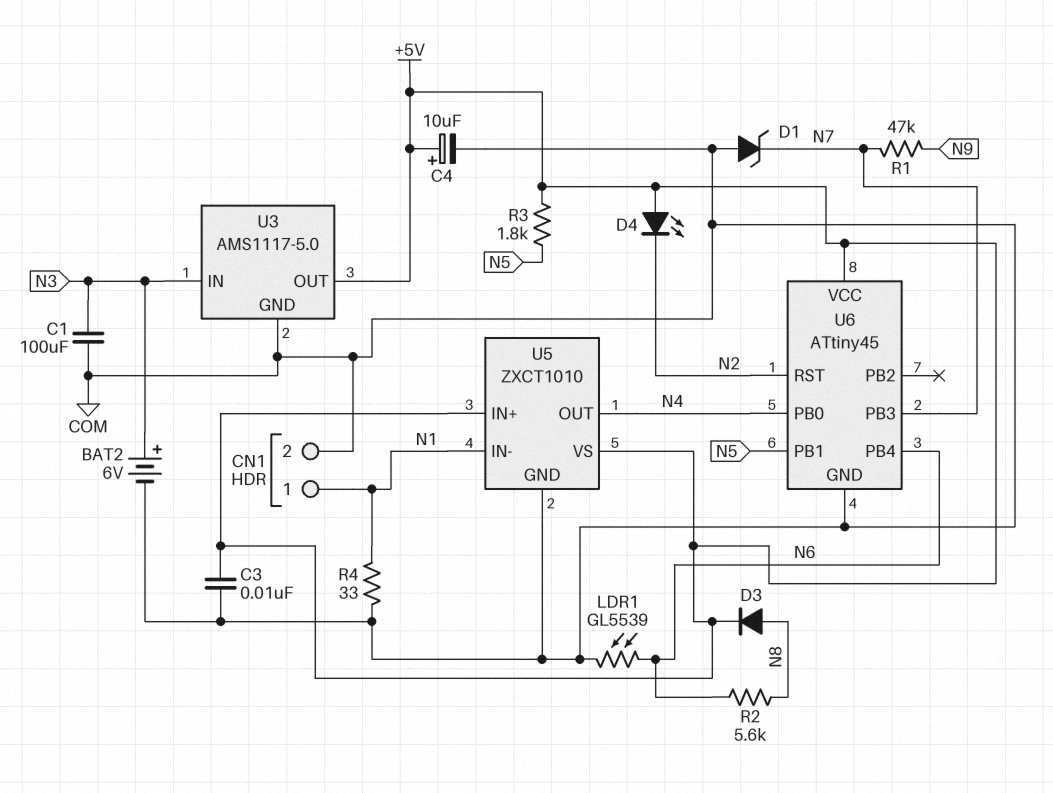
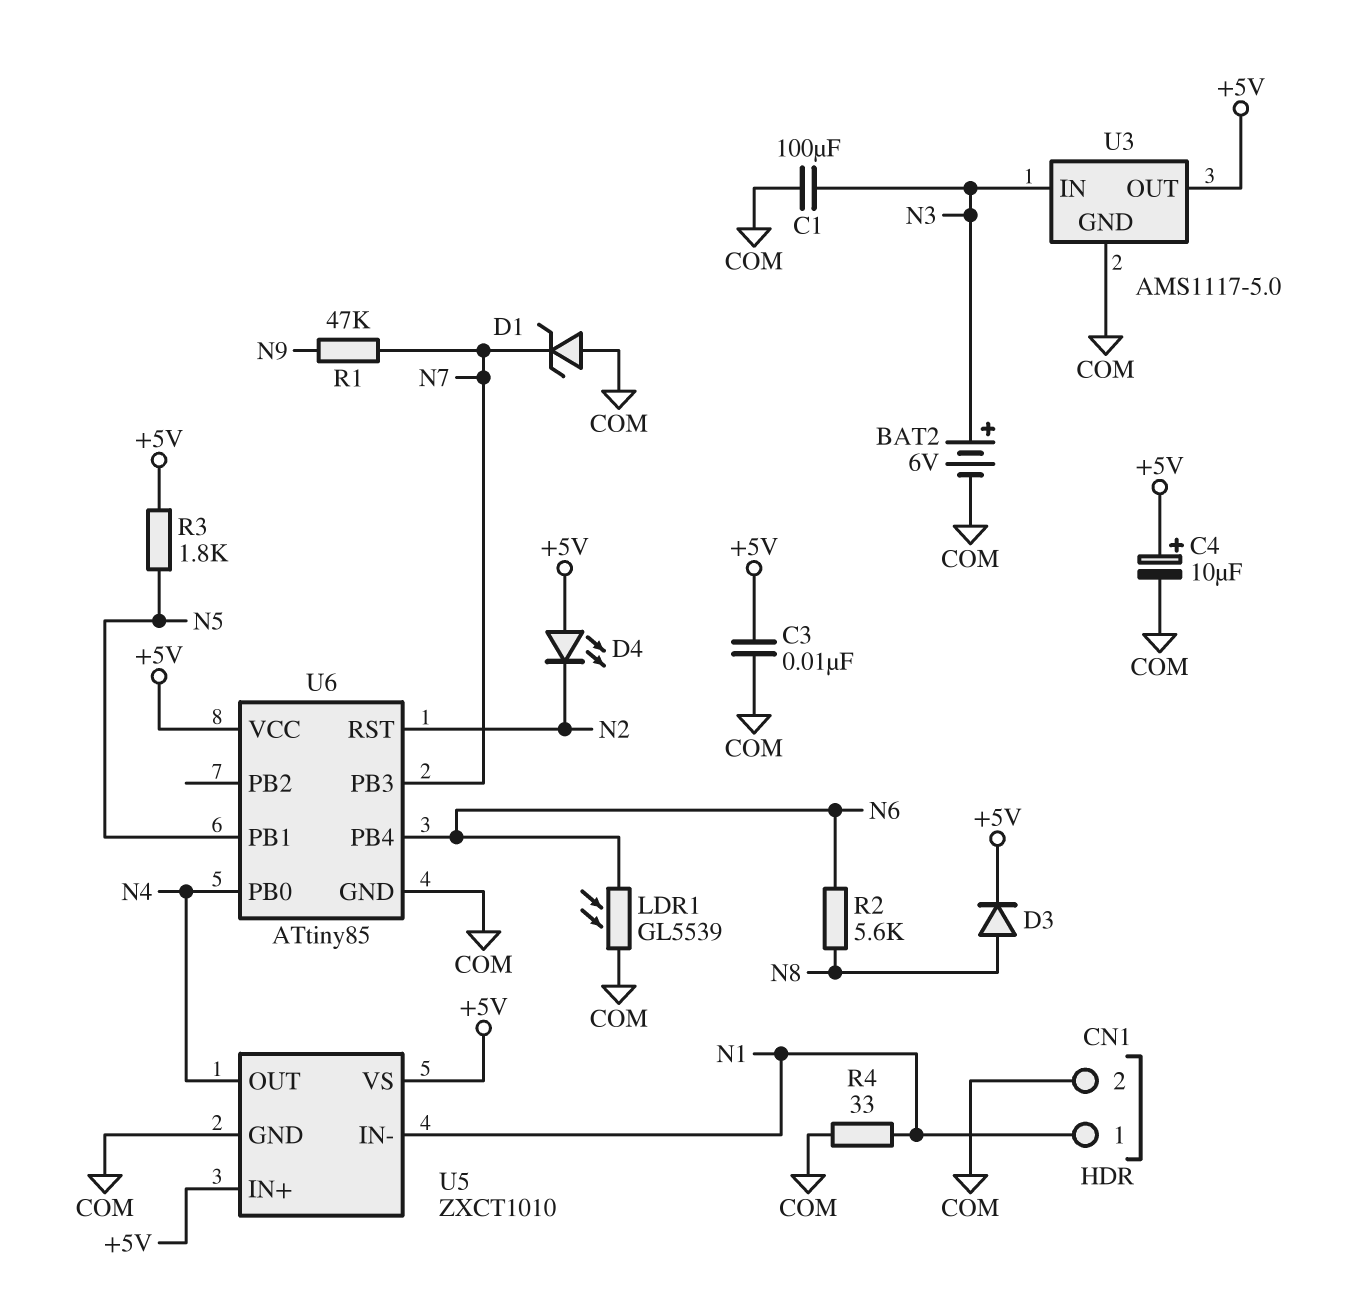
U6: ATtiny45 -> ATtiny85

